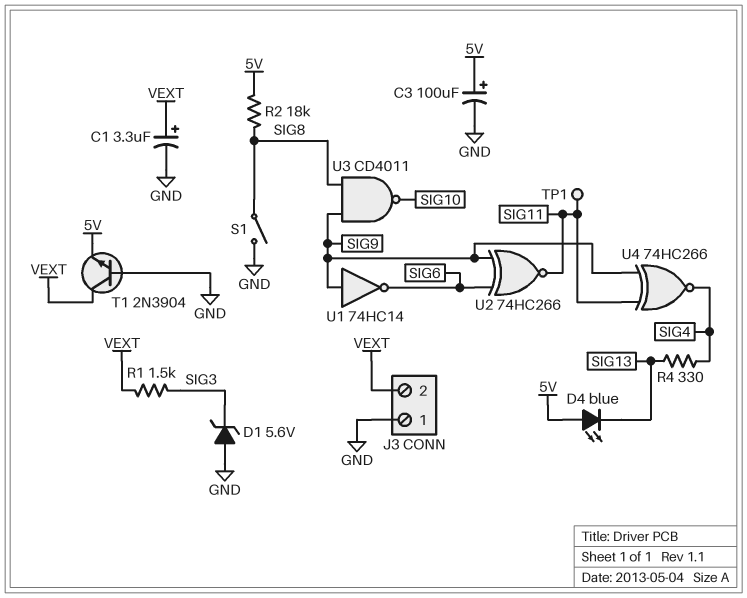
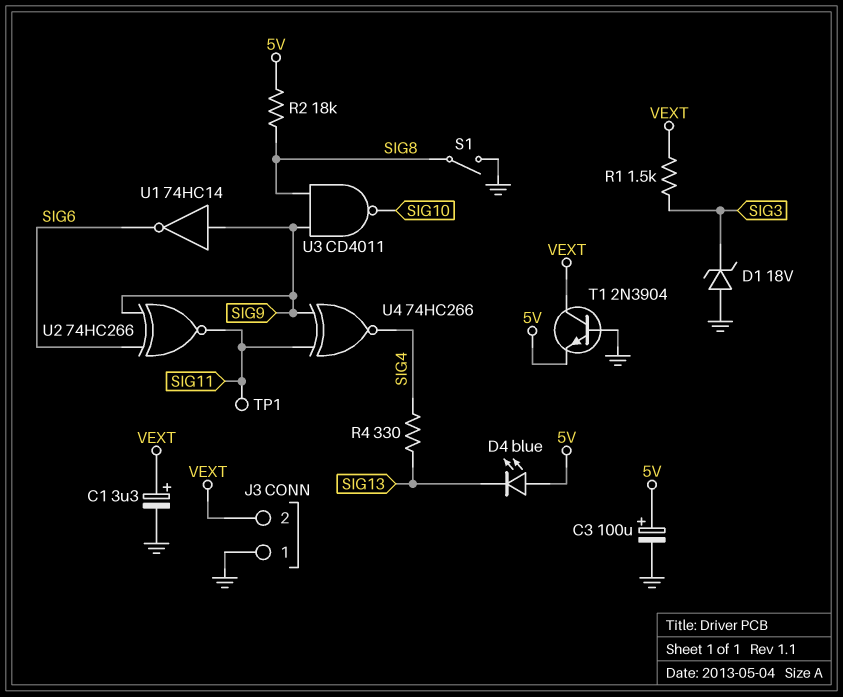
D1: zener 5.6V (A GND, K SIG3) -> zener 18V (A GND, K SIG3)

